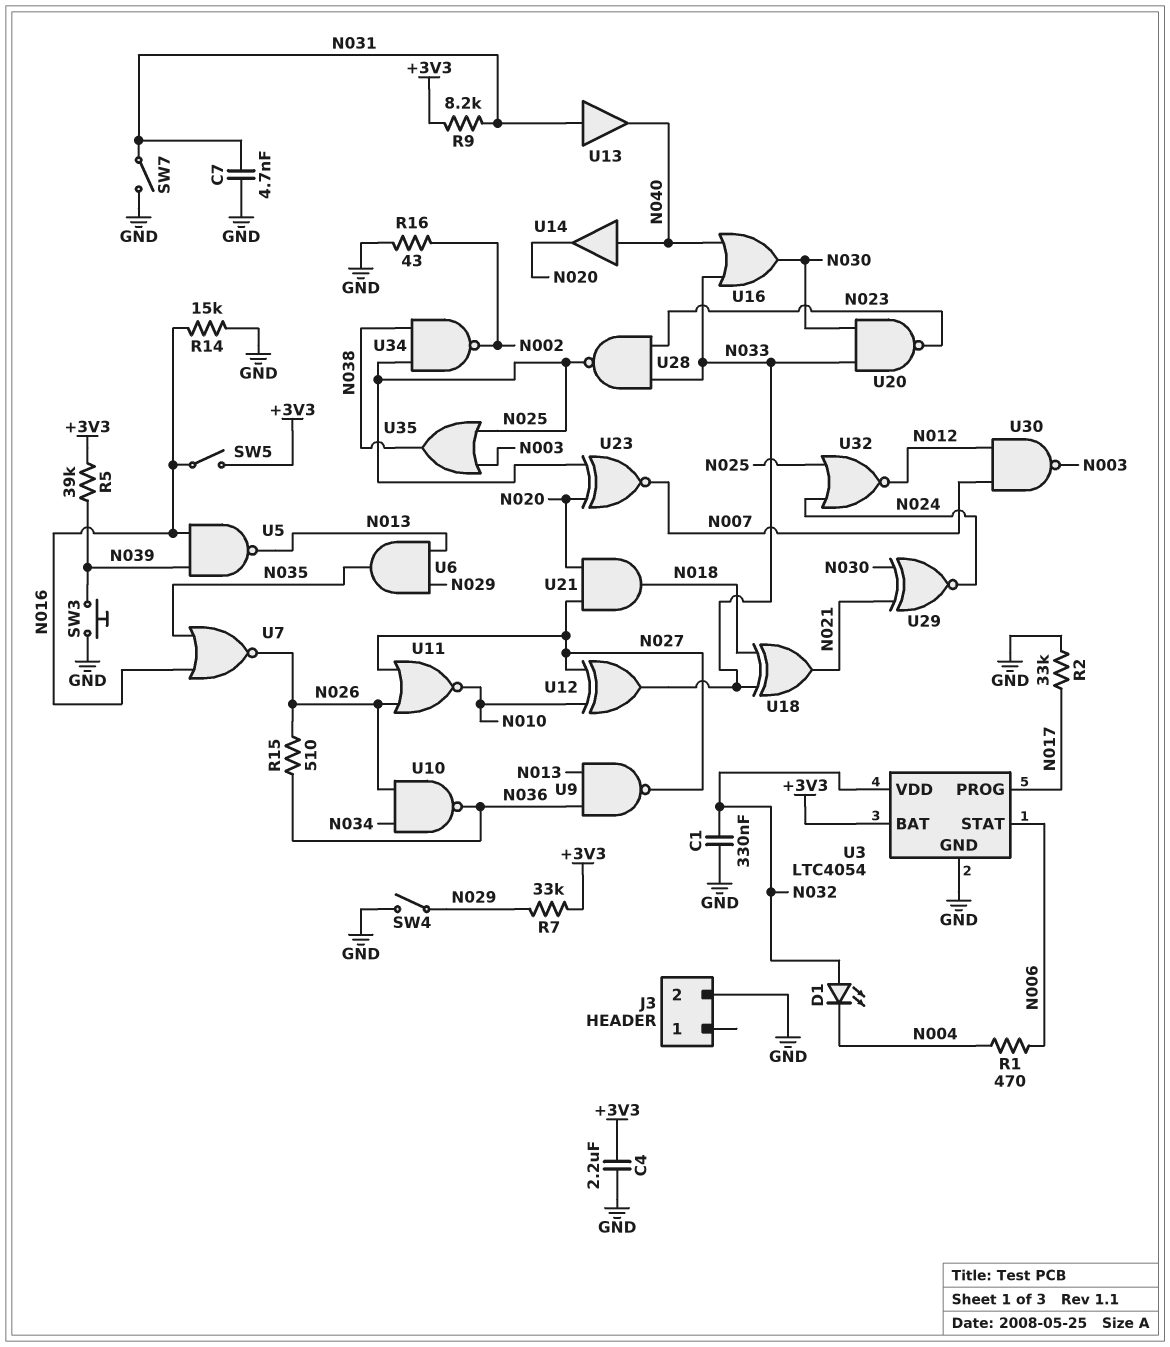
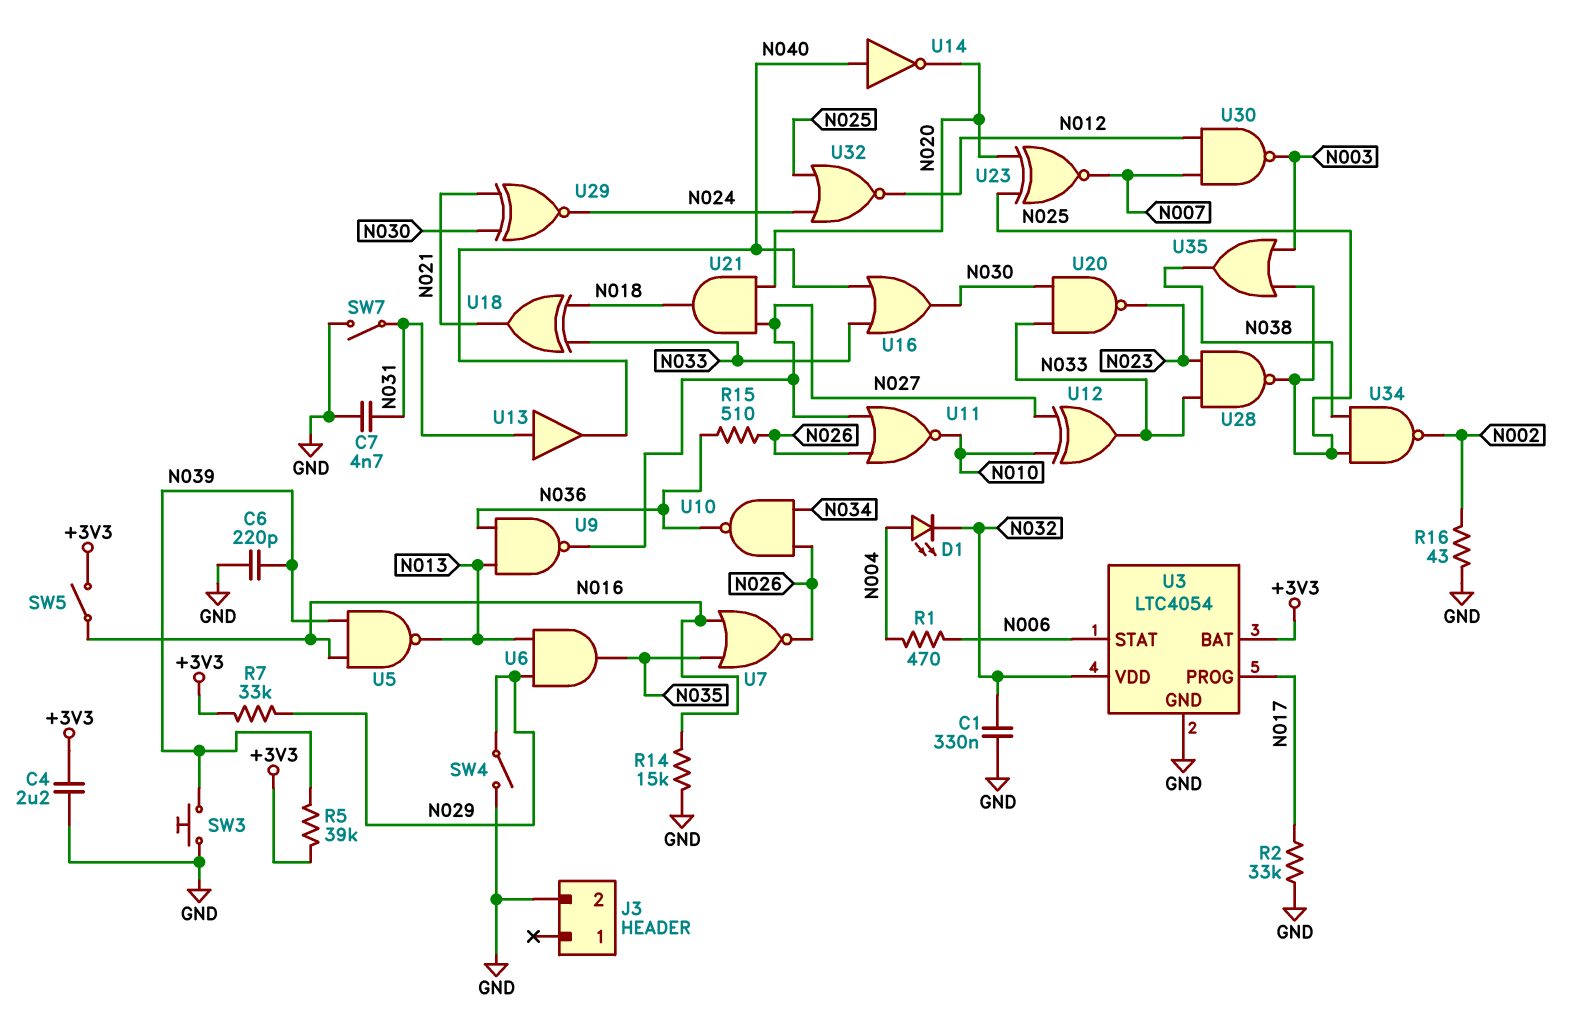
C6: none -> 220pF (GND, N039)
D1: LED (A N032, K N004) -> LED (A N004, K N032)
R9: 8.2k (+3V3, N031) -> none
U14: buffer (in N040, out N020) -> NOT (in N040, out N020)

